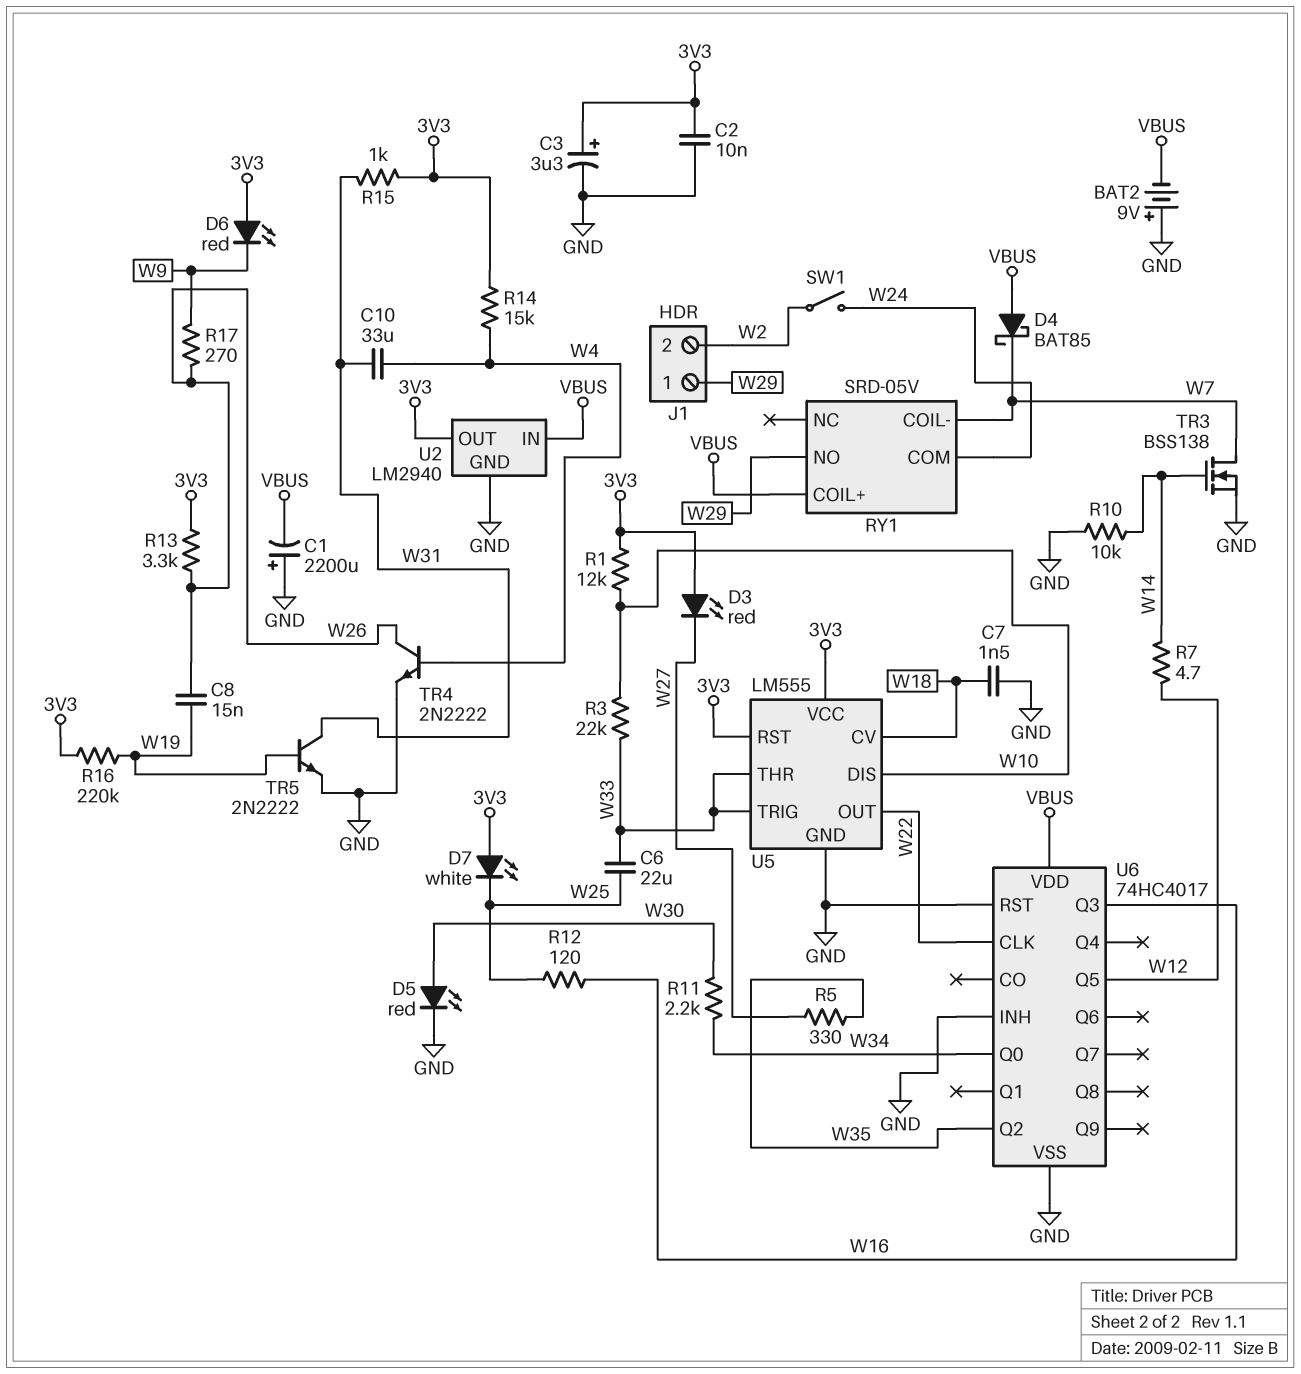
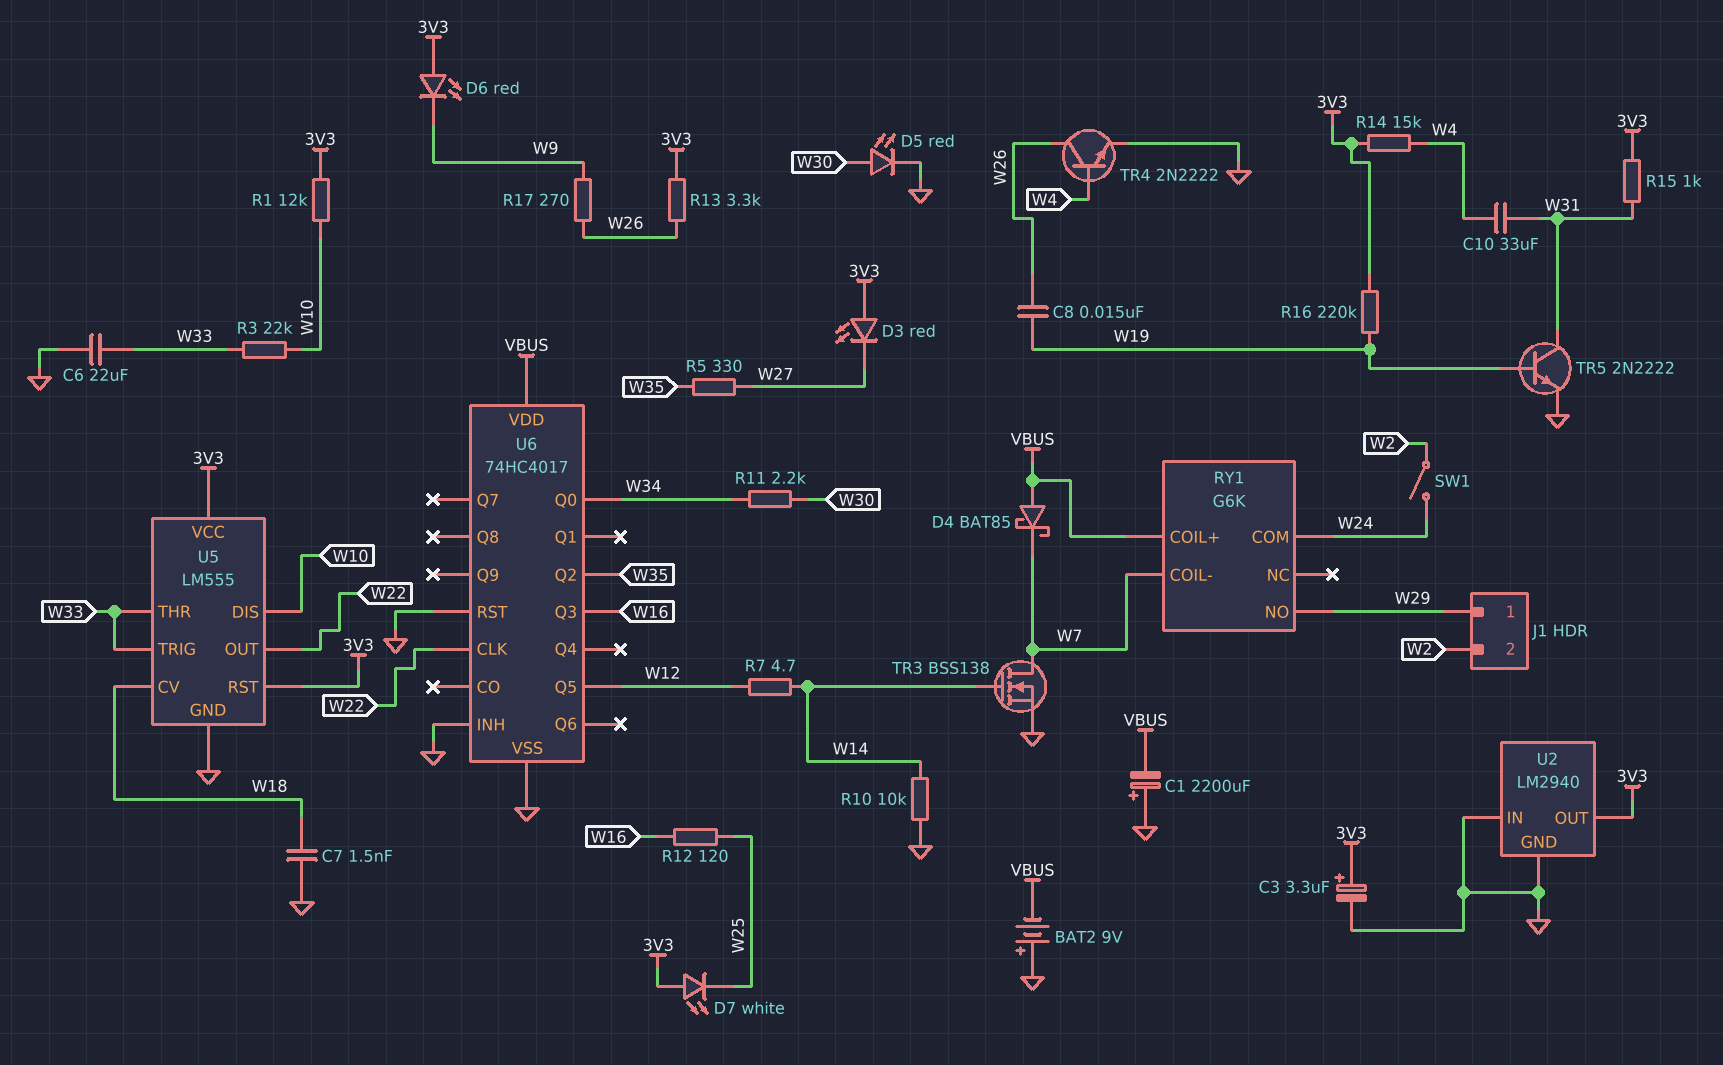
C2: 10nF (3V3, GND) -> none
C6: 22uF (W25, W33) -> 22uF (GND, W33)
RY1: SRD-05V -> G6K
U2 pin IN: VBUS -> GND

